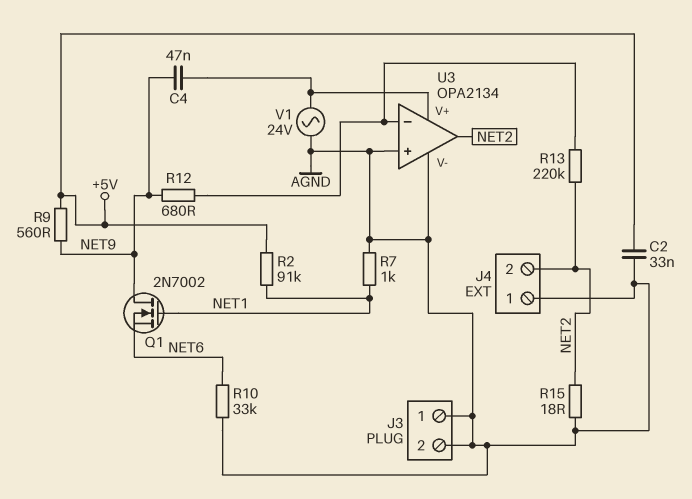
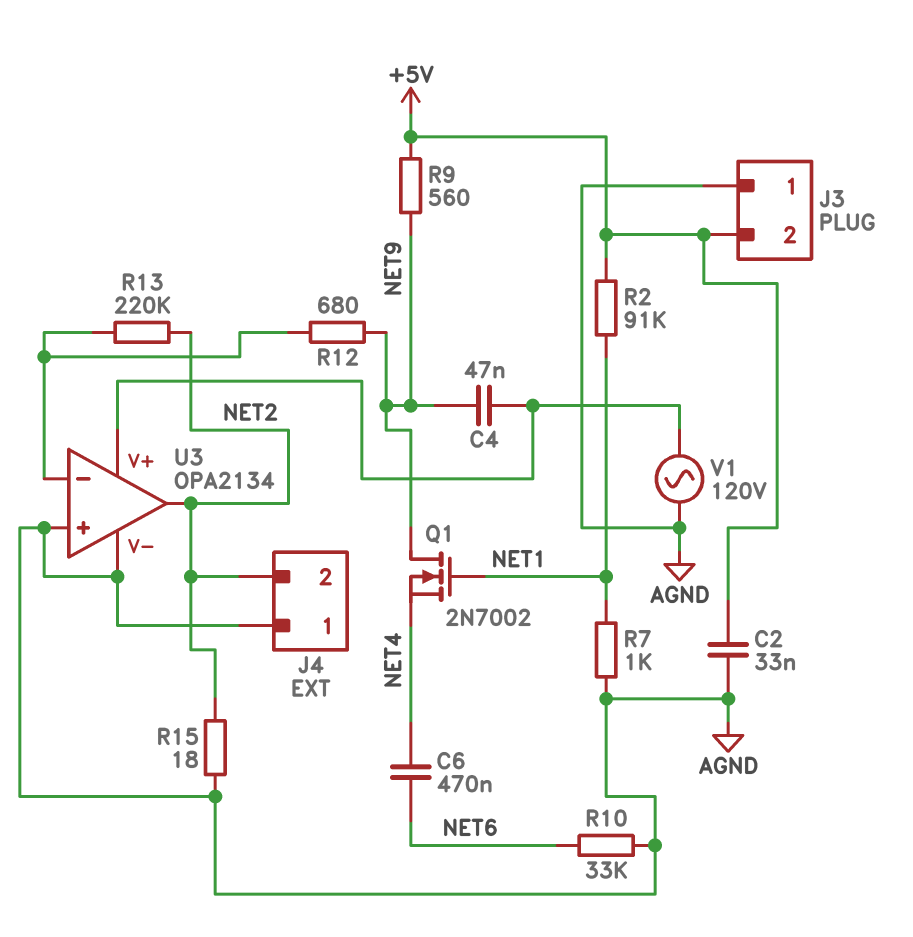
C6: none -> 470nF (NET4, NET6)
J3 pin 2: AGND -> +5V
Q1: NMOS 2N7002 (G NET1, D NET9, S NET6) -> NMOS 2N7002 (G NET1, D NET9, S NET4)
V1: AC 24V (AGND, U3/V+) -> AC 120V (AGND, U3/V+)

